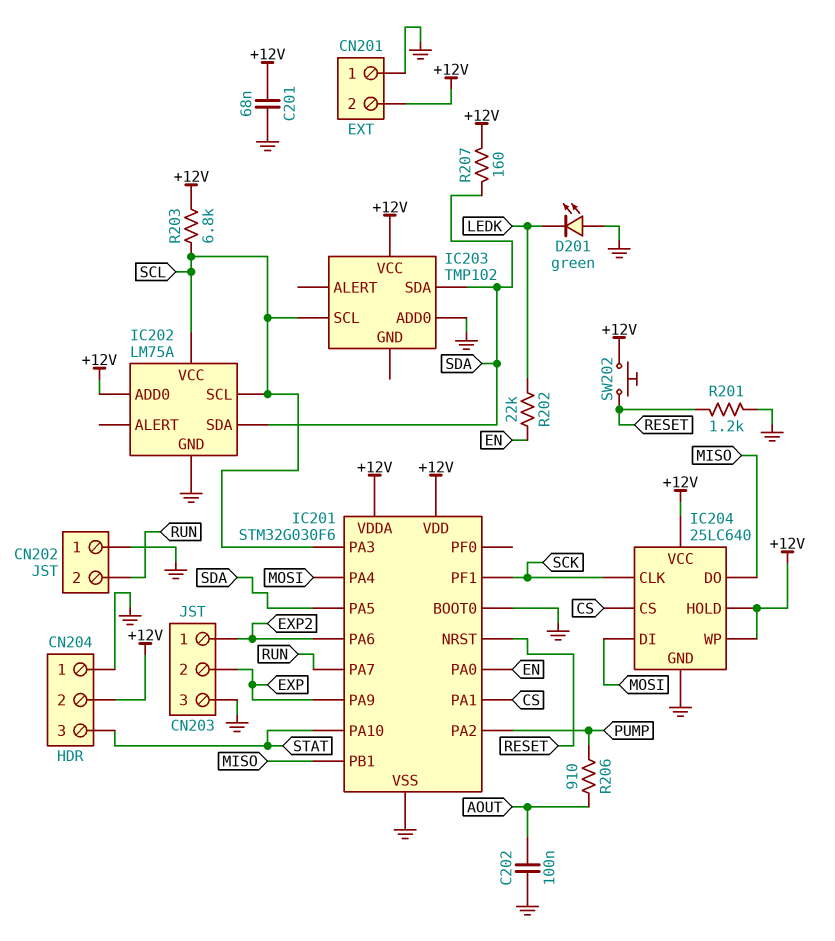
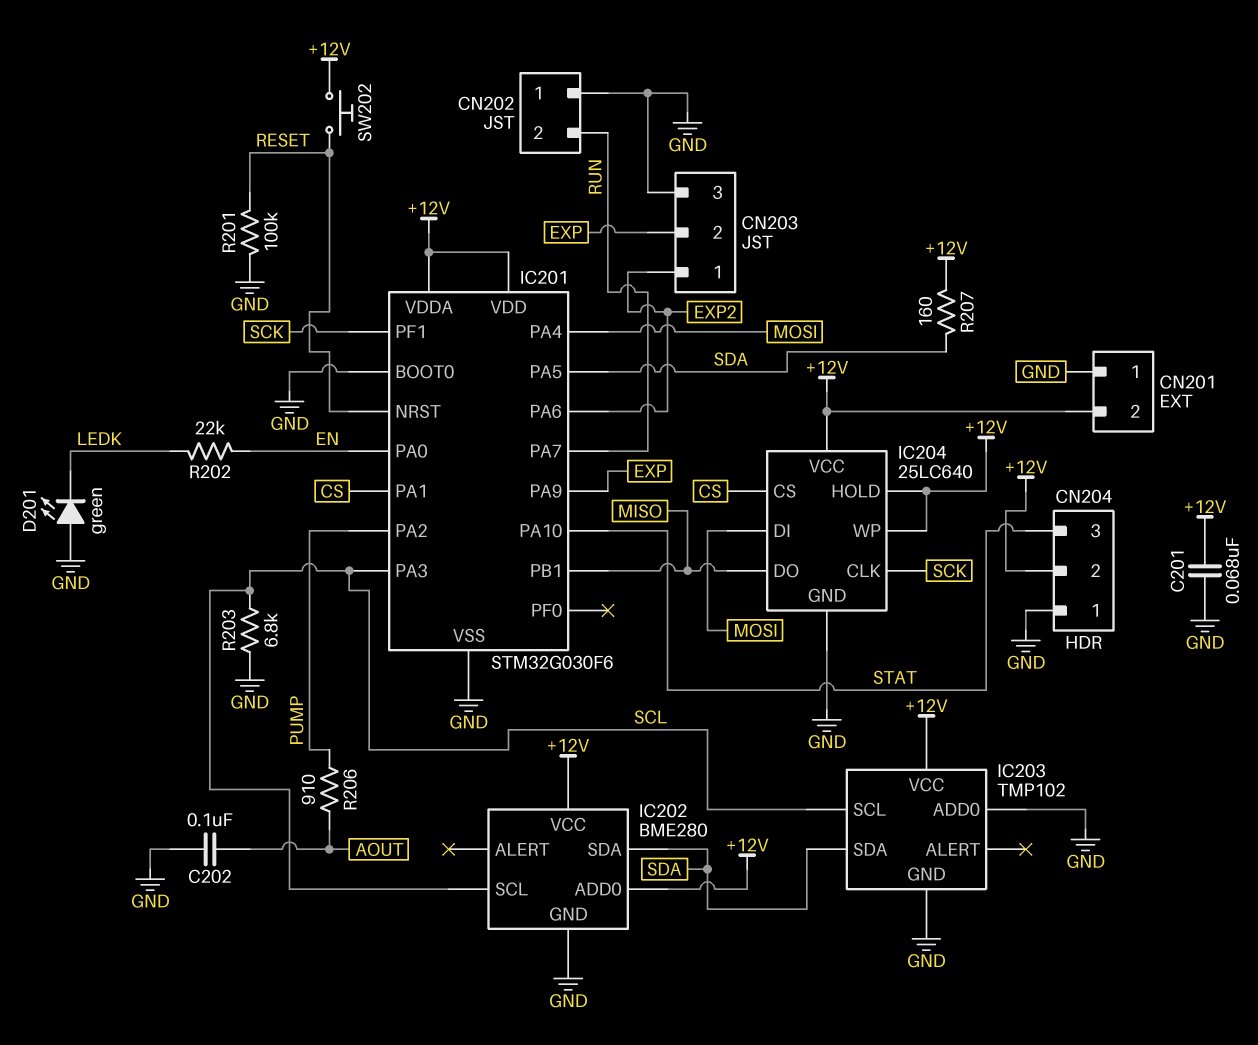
IC202: LM75A -> BME280
IC202 pin VCC: SCL -> +12V
IC203 pin GND: none -> GND
R201: 1.2k (GND, RESET) -> 100k (GND, RESET)
R203: 6.8k (+12V, SCL) -> 6.8k (GND, SCL)

